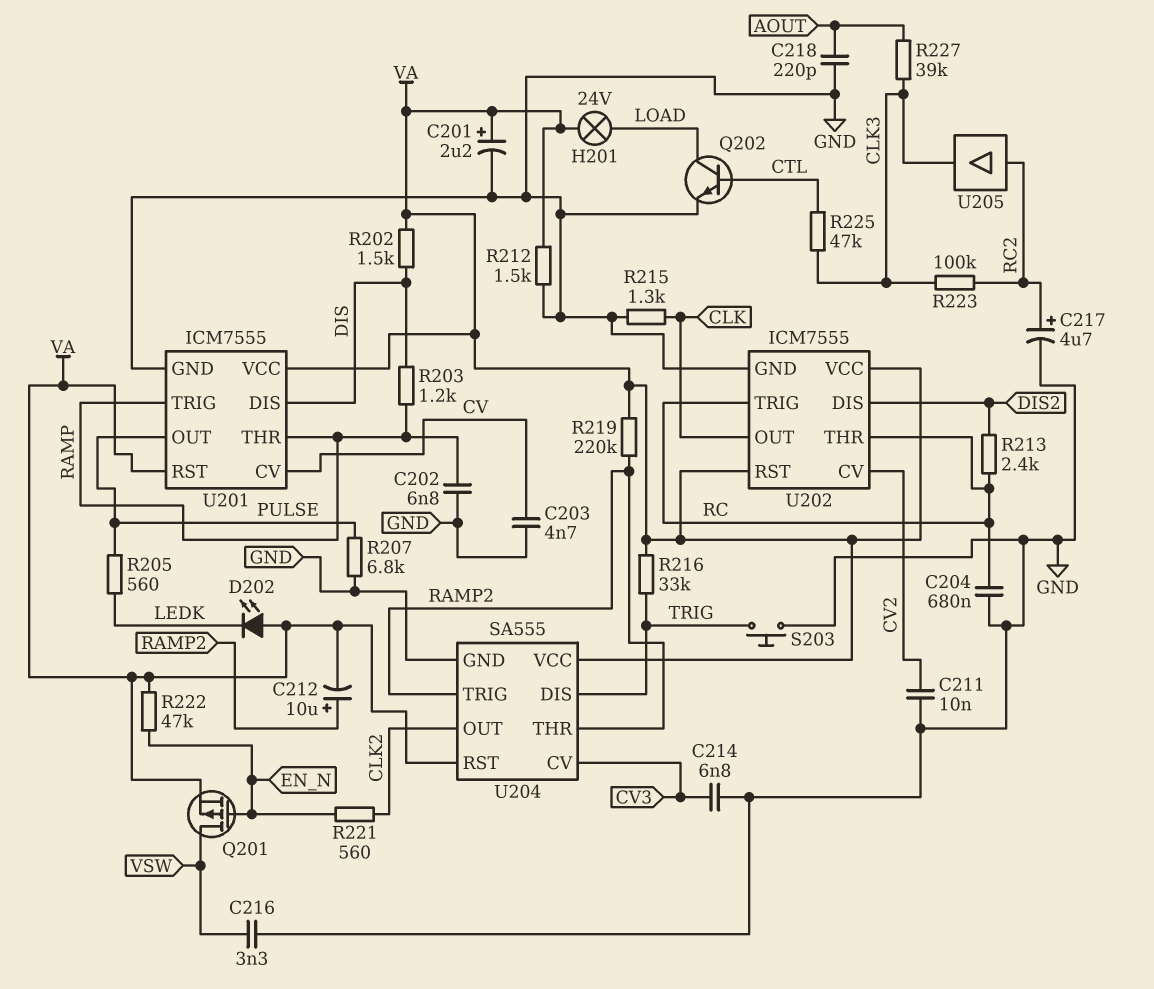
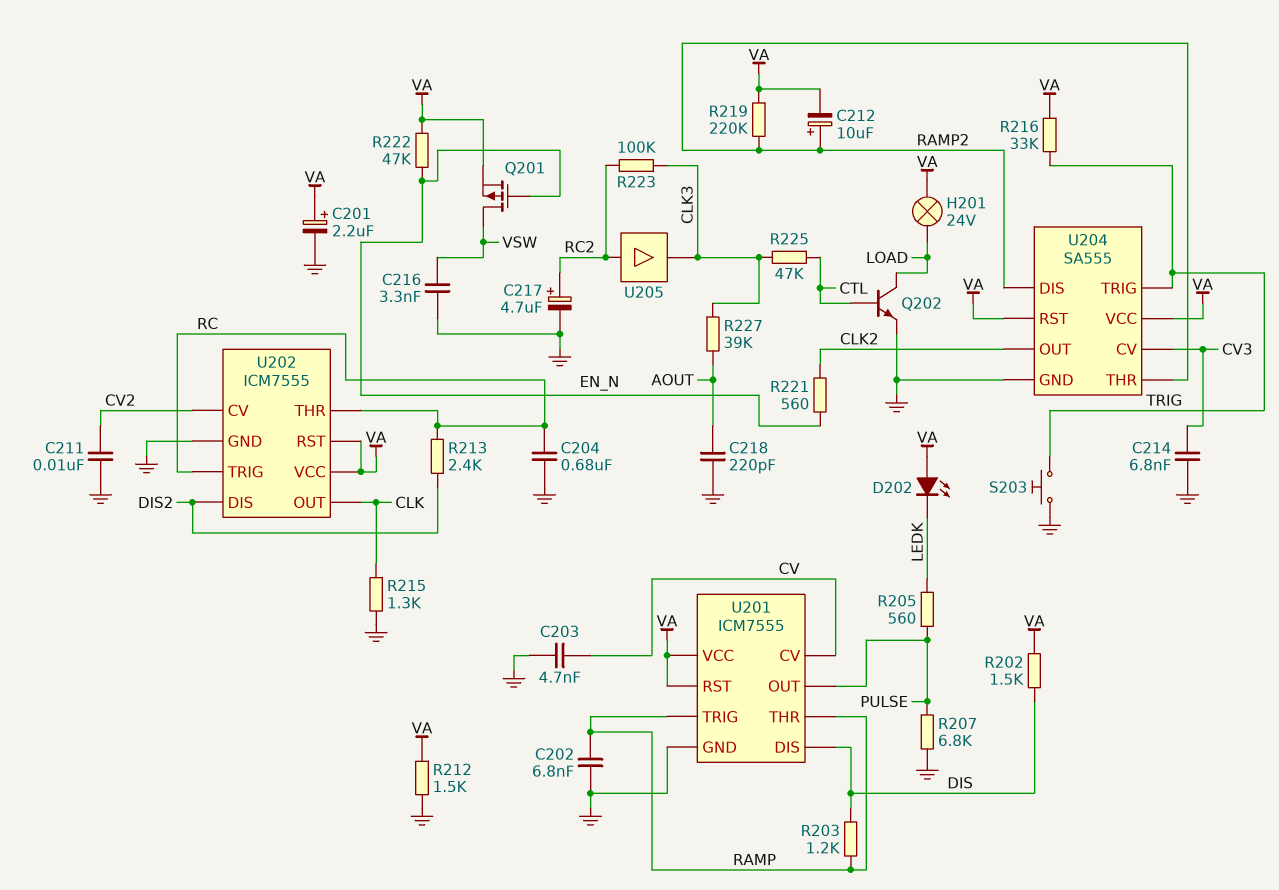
U204 pin DIS: TRIG -> RAMP2
U204 pin TRIG: RAMP2 -> TRIG

